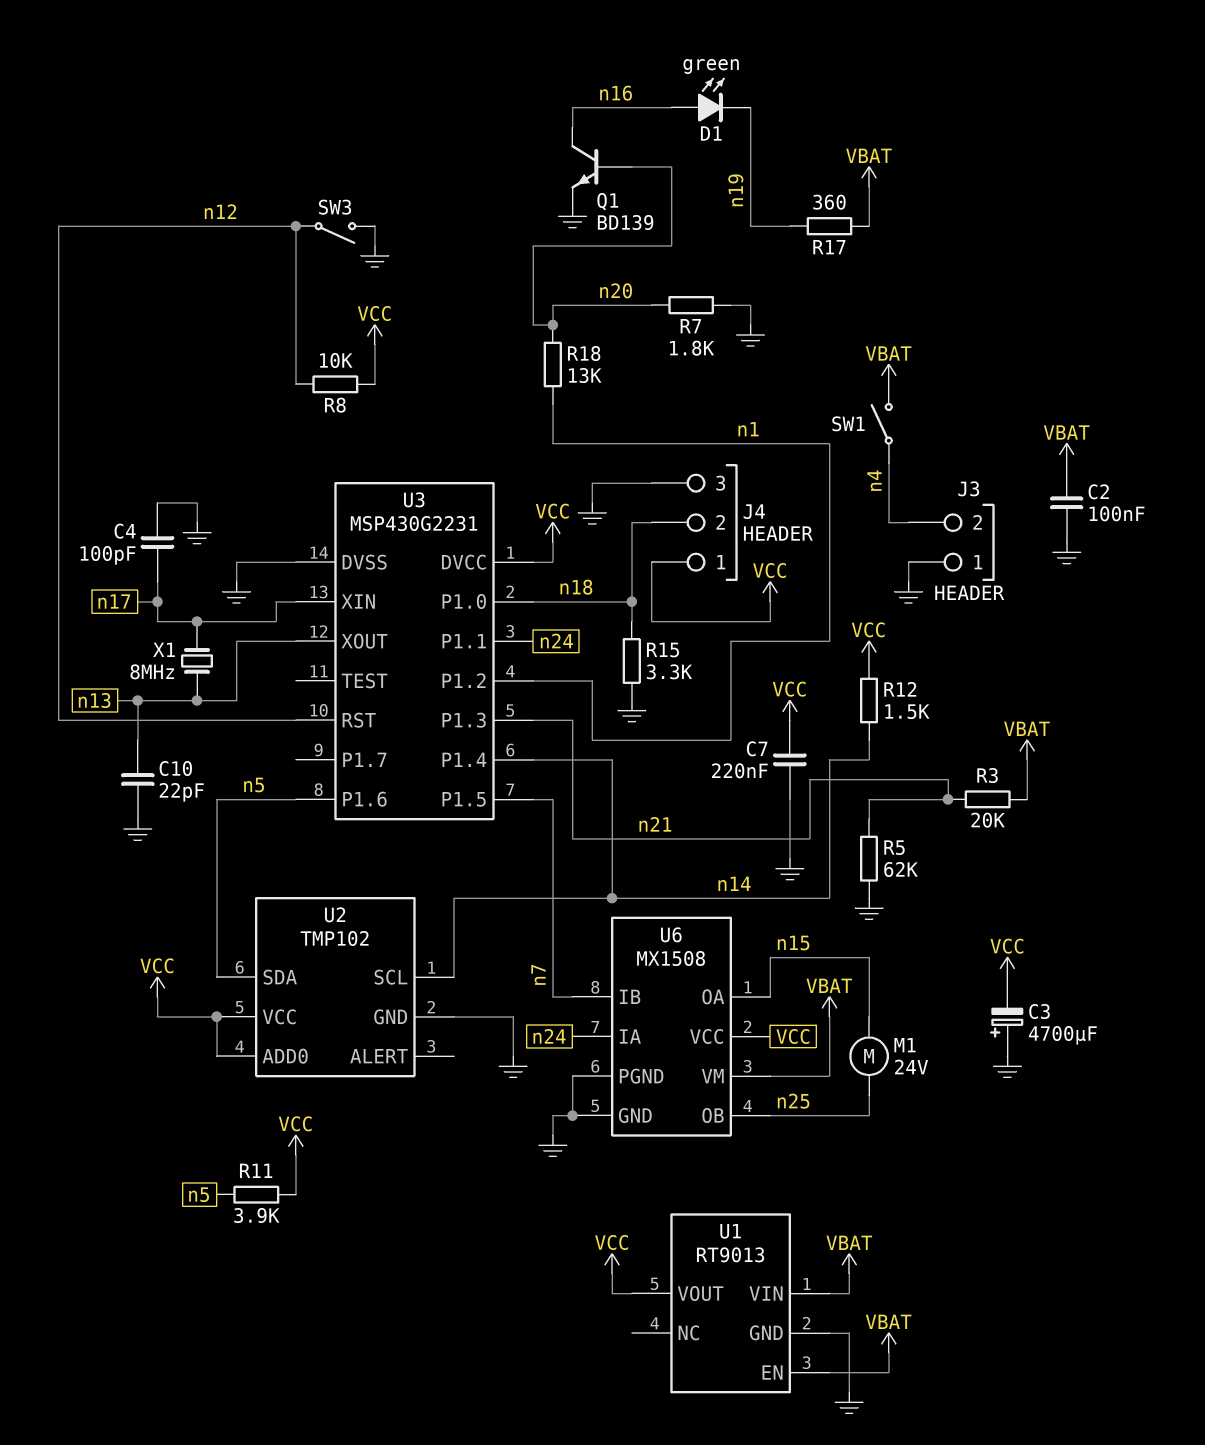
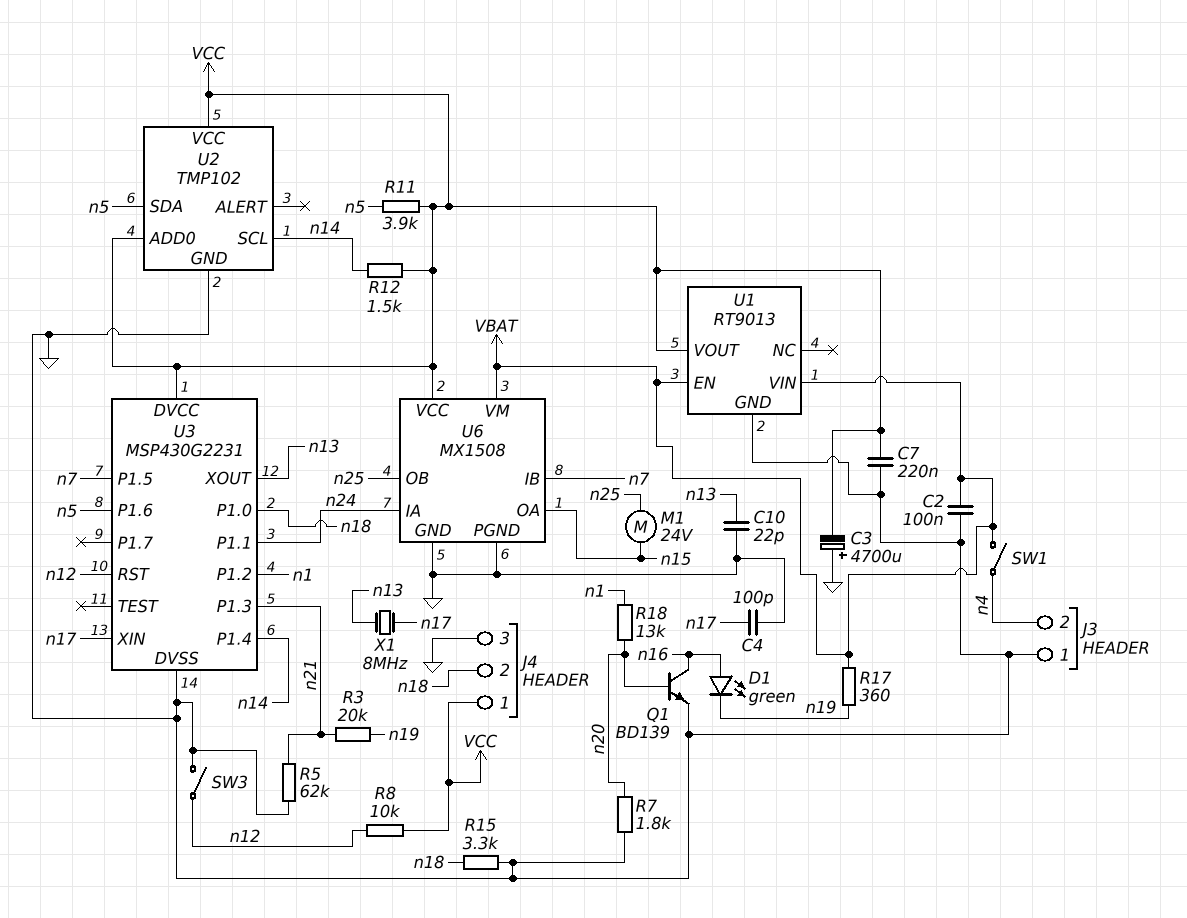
R3: 20k (VBAT, n21) -> 20k (n19, n21)

